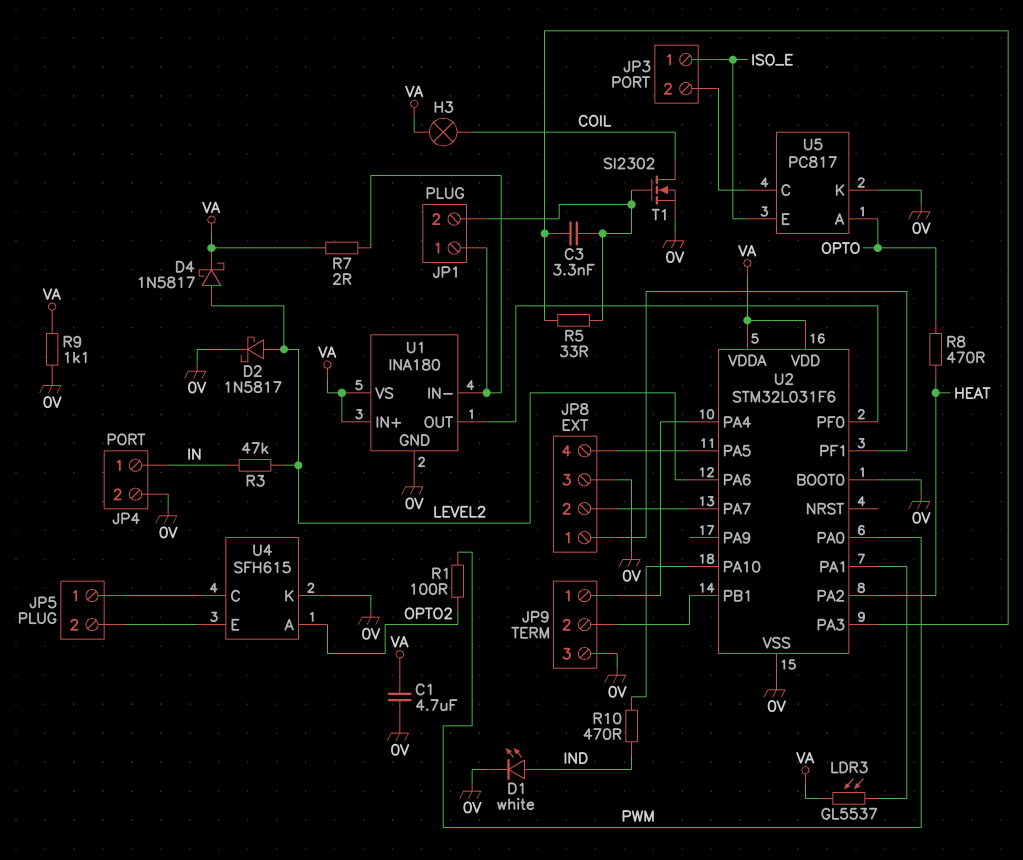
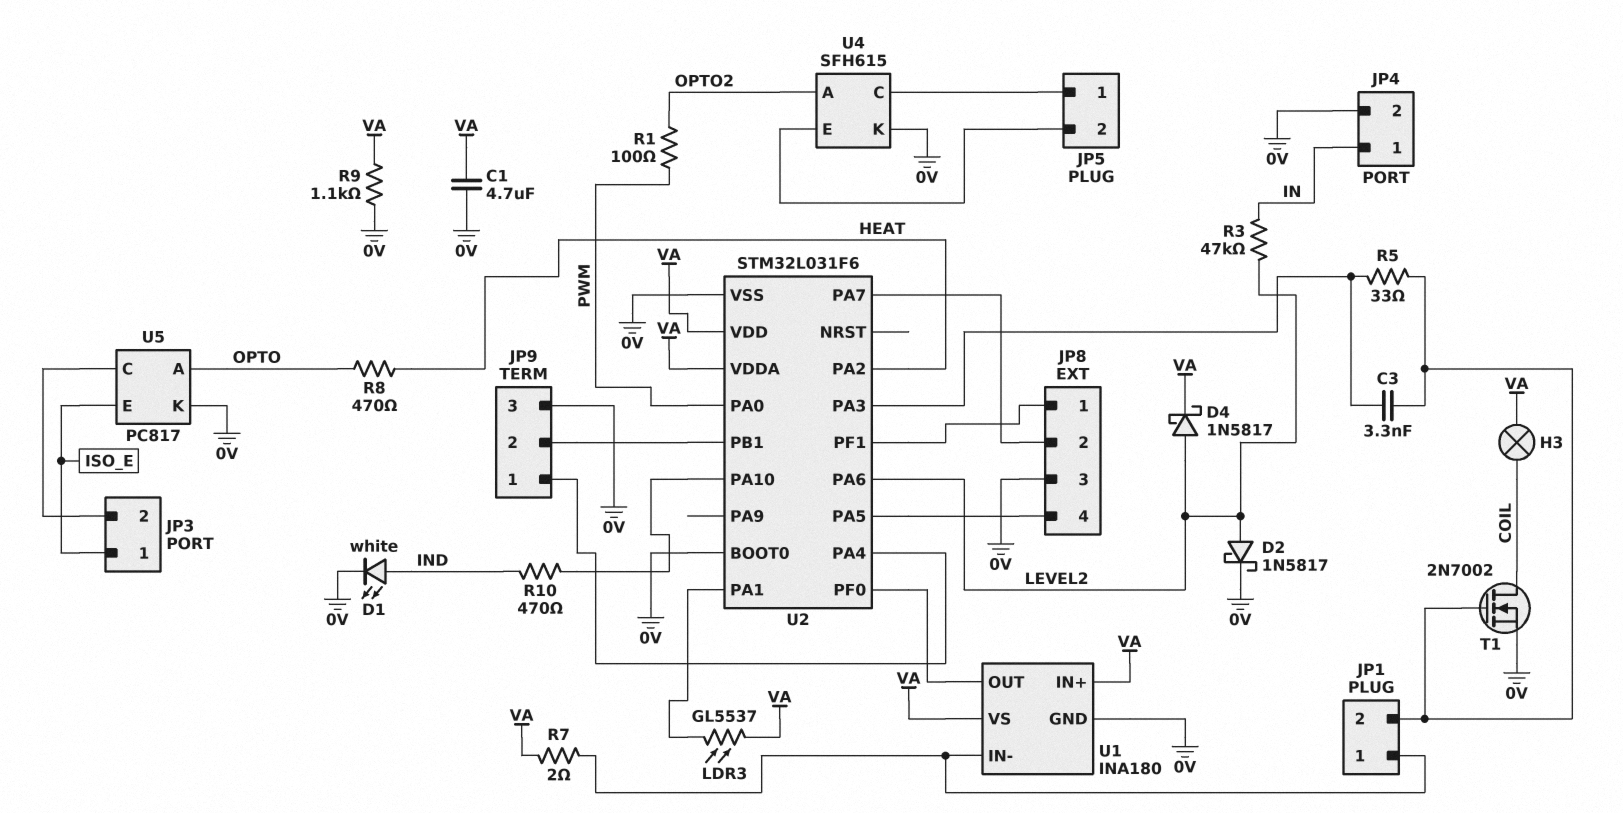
T1: NMOS SI2302 (G JP1/2, D COIL, S 0V) -> NMOS 2N7002 (G JP1/2, D COIL, S 0V)

